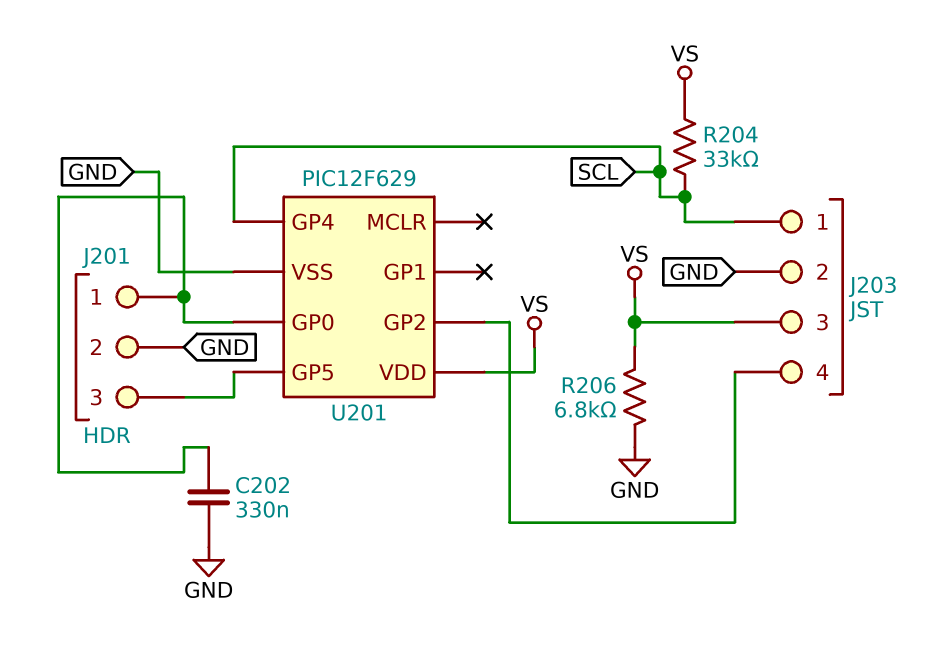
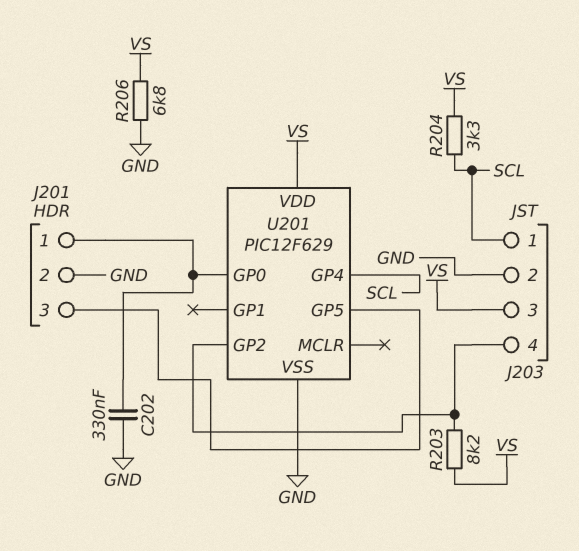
R203: none -> 8.2k (J203/4, VS)
R204: 33k (SCL, VS) -> 3.3k (SCL, VS)

